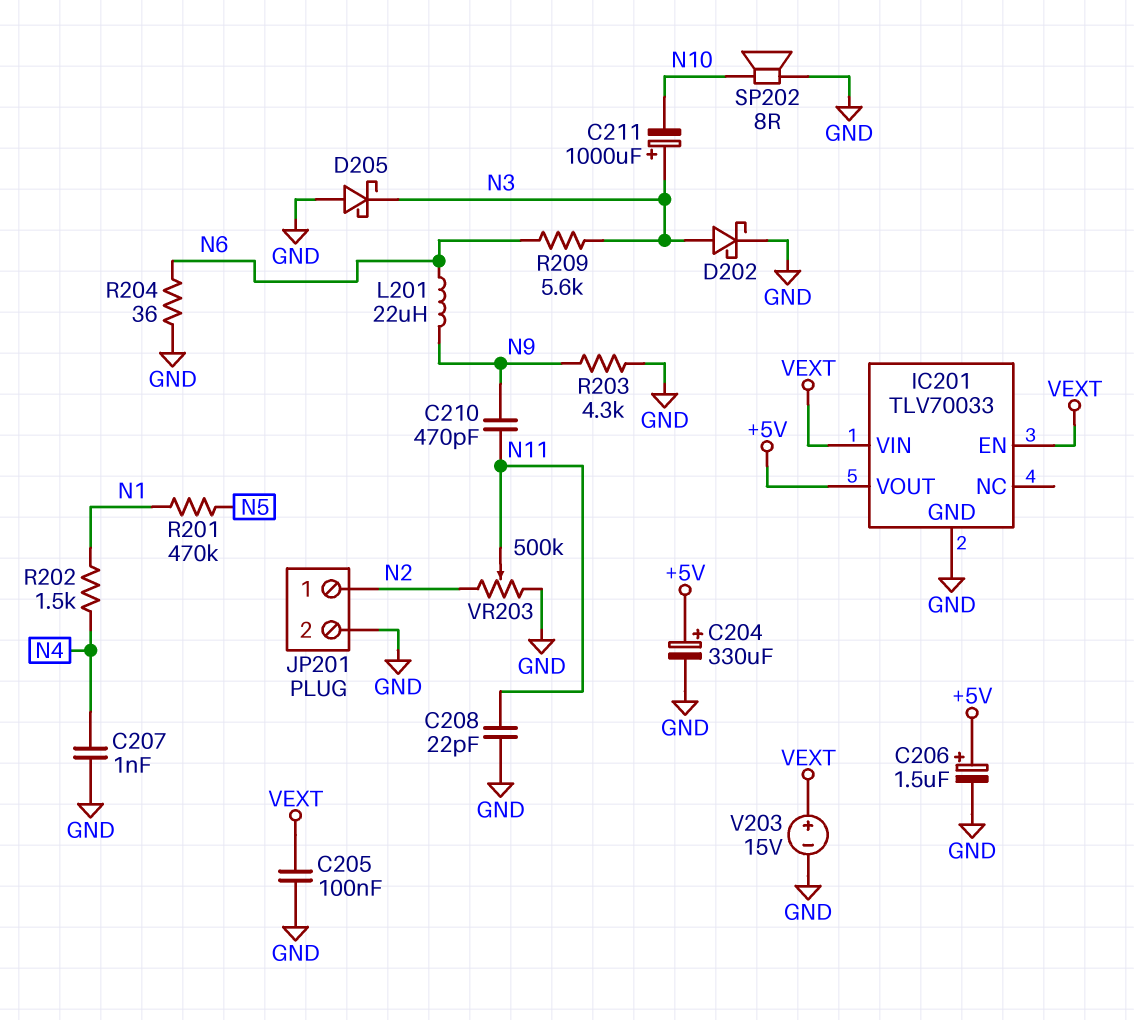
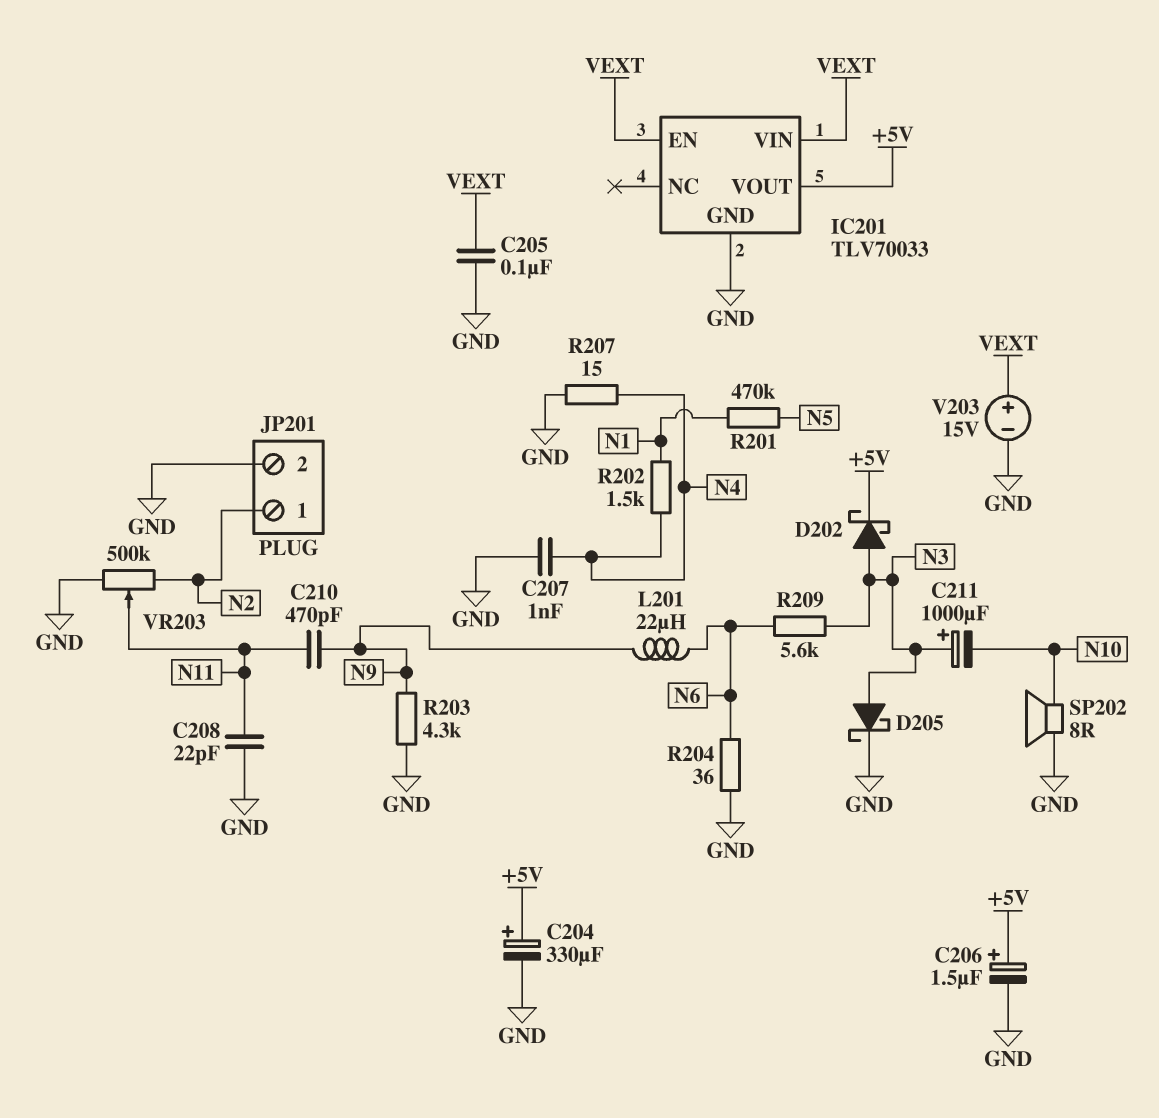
D202: schottky (A N3, K GND) -> schottky (A N3, K +5V)
D205: schottky (A GND, K N3) -> schottky (A N3, K GND)
R207: none -> 15 (GND, N4)

